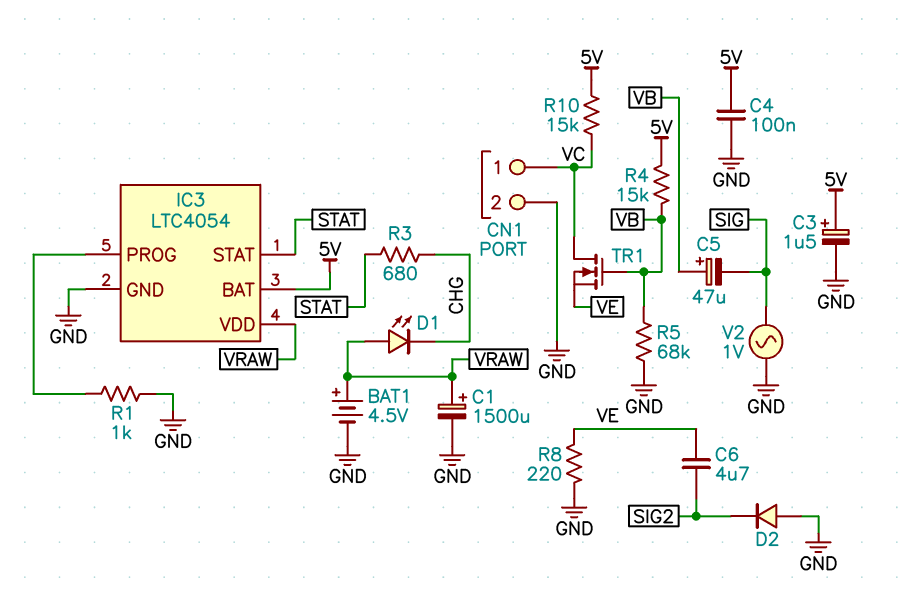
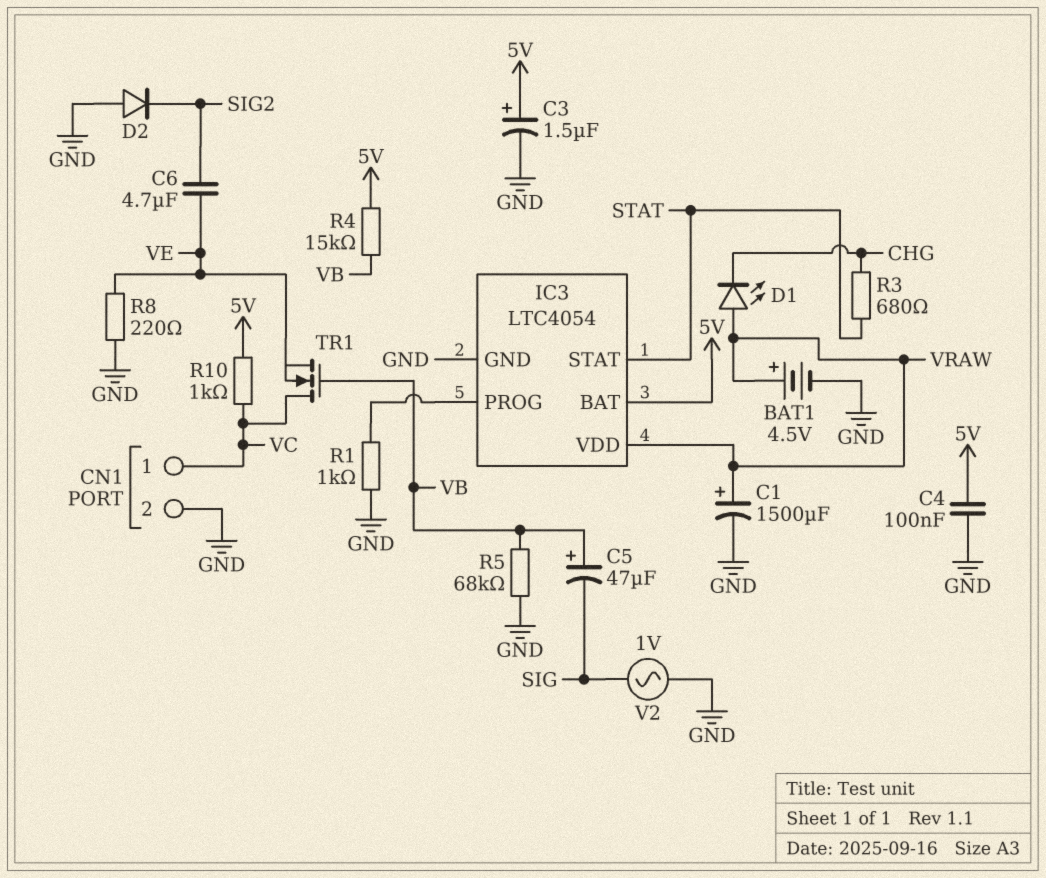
R10: 15k (5V, VC) -> 1k (5V, VC)

